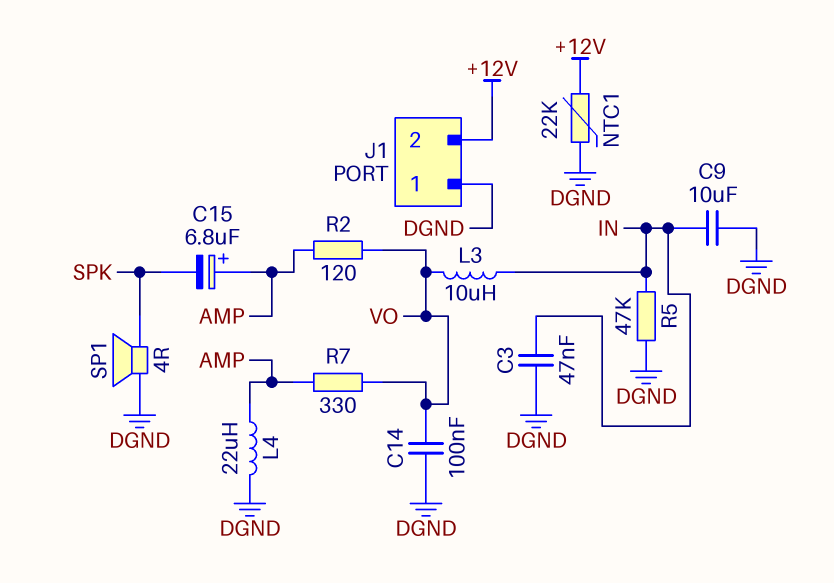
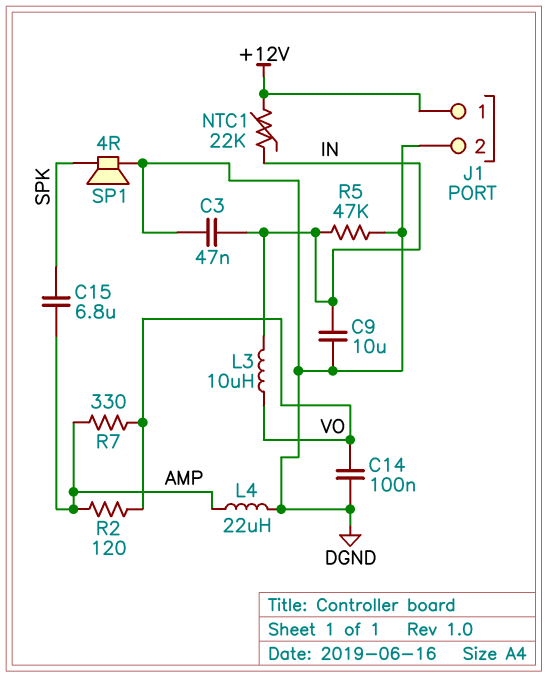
C15: 6.8uF (plus AMP, minus SPK) -> 6.8uF (AMP, SPK)
J1 pin 1: DGND -> +12V
J1 pin 2: +12V -> DGND
NTC1: 22k (+12V, DGND) -> 22k (+12V, IN)

